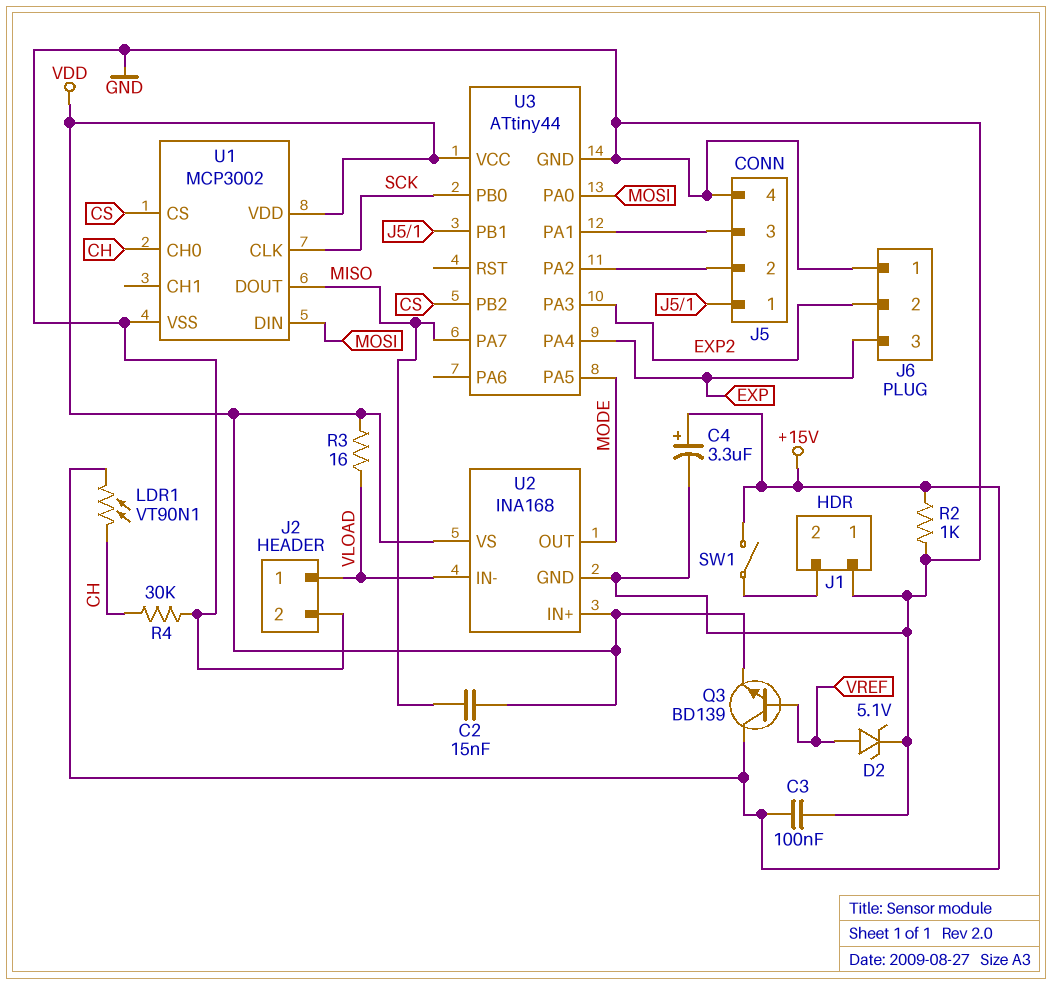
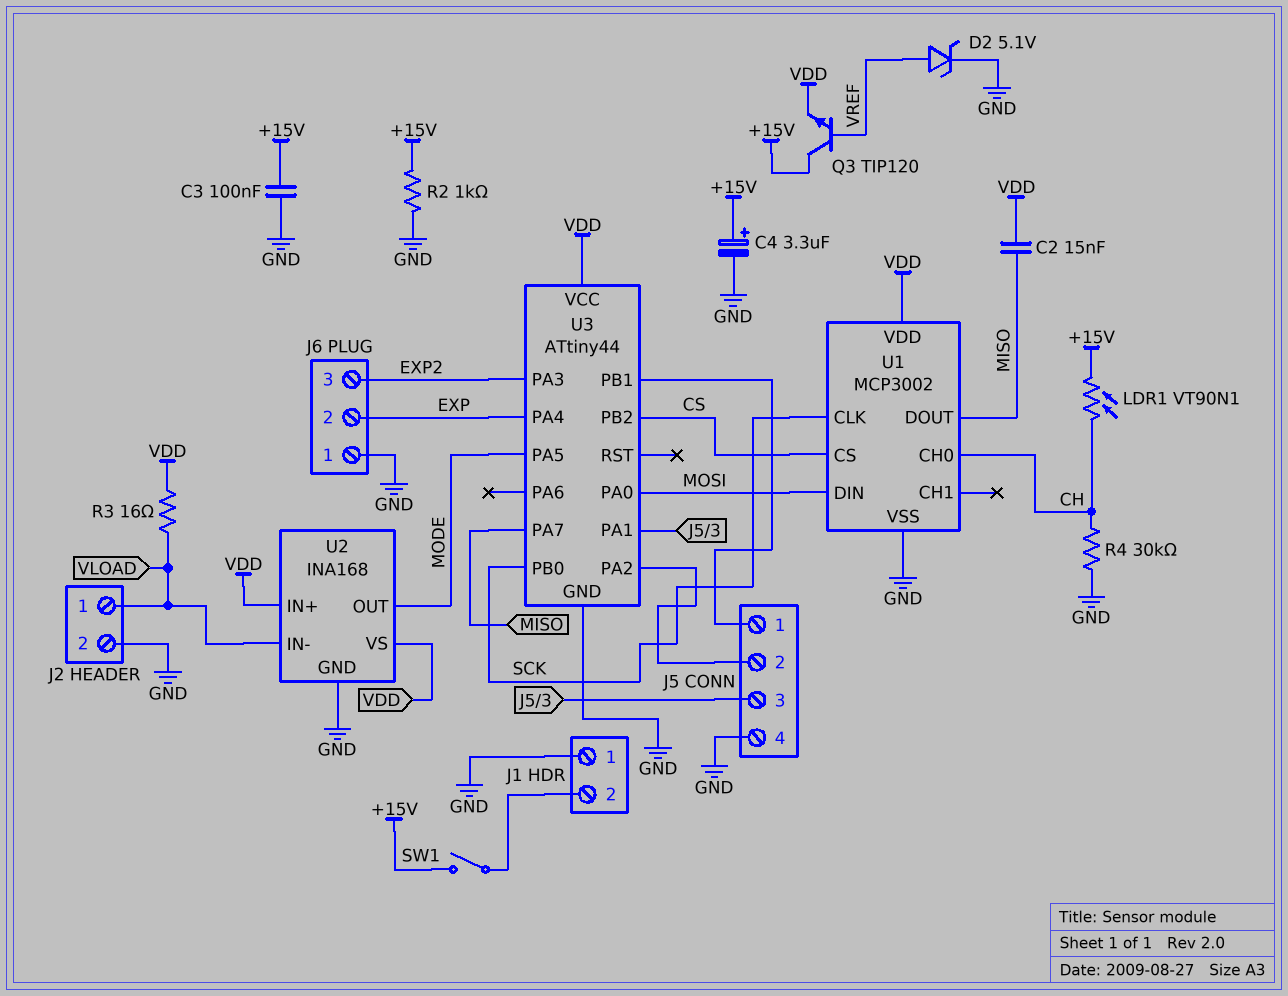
J6 pin 2: EXP2 -> EXP
J6 pin 3: EXP -> EXP2
Q3: NPN BD139 (B VREF, C +15V, E VDD) -> NPN TIP120 (B VREF, C +15V, E VDD)

